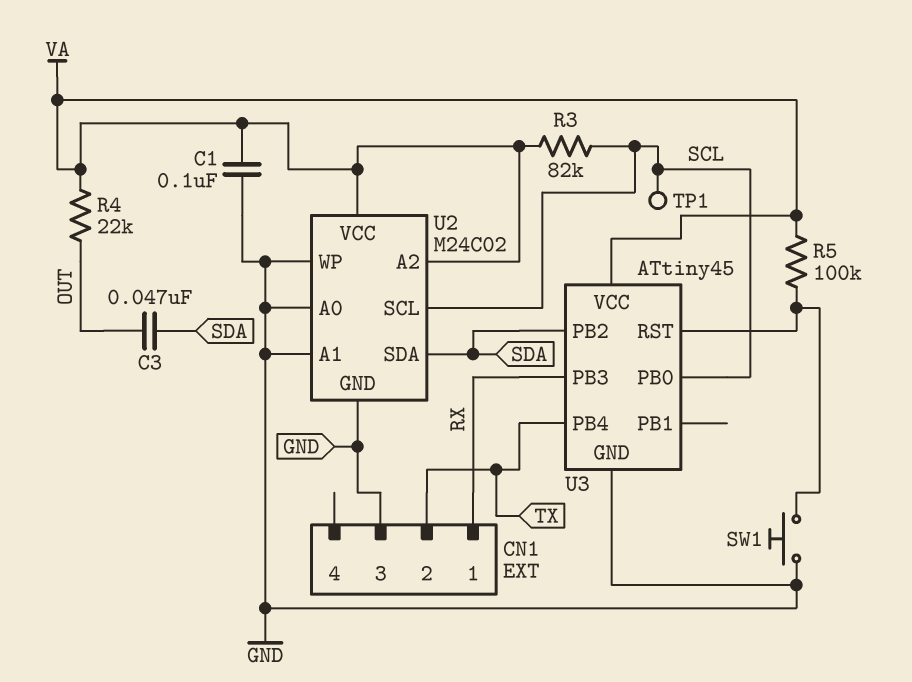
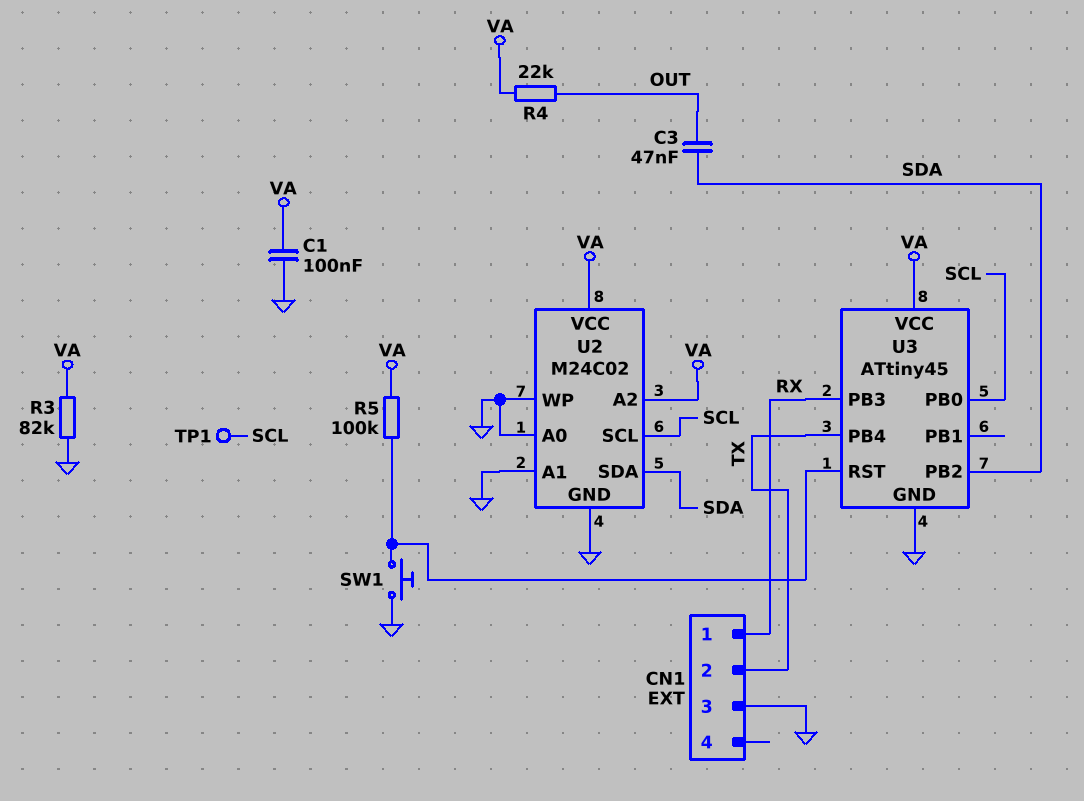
R3: 82k (SCL, VA) -> 82k (GND, VA)

